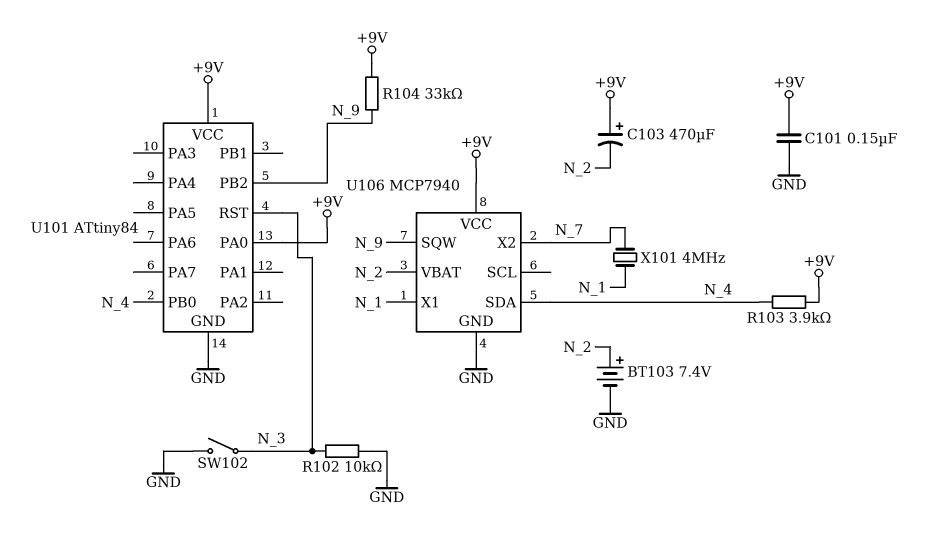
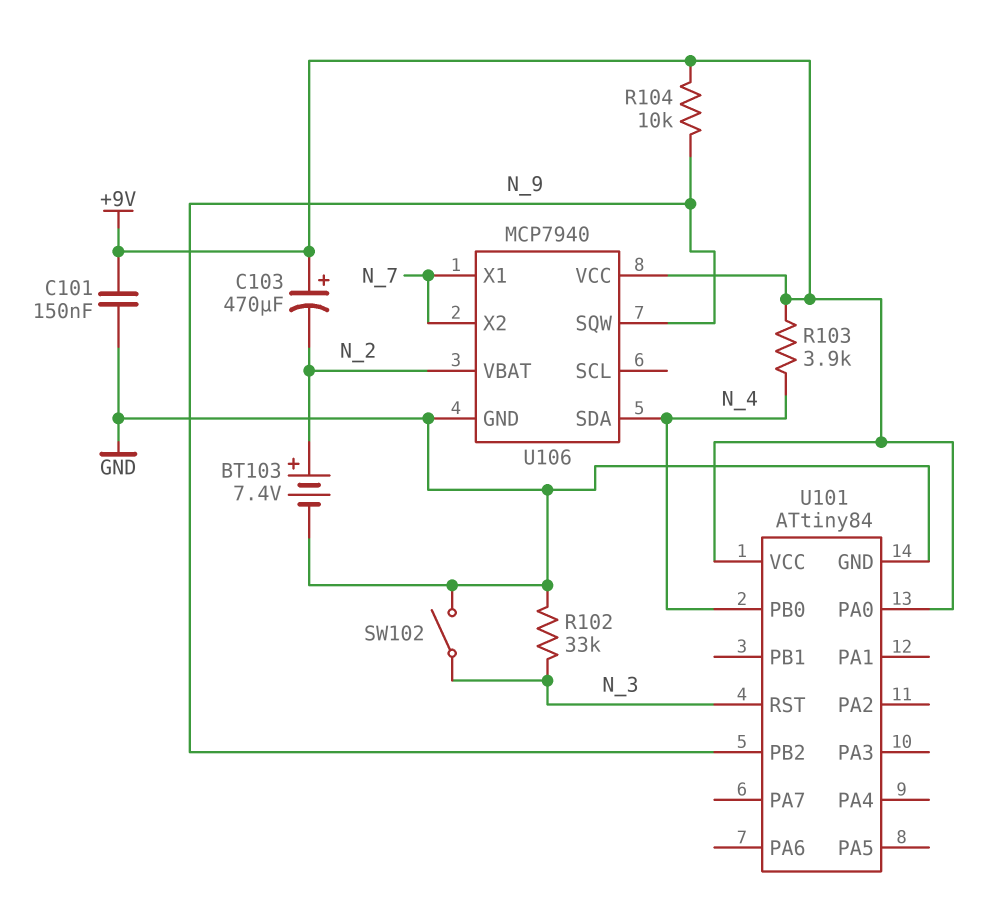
R102: 10k (GND, N_3) -> 33k (GND, N_3)
R104: 33k (+9V, N_9) -> 10k (+9V, N_9)
U106 pin X1: N_1 -> N_7
X101: 4MHz (N_1, N_7) -> none

